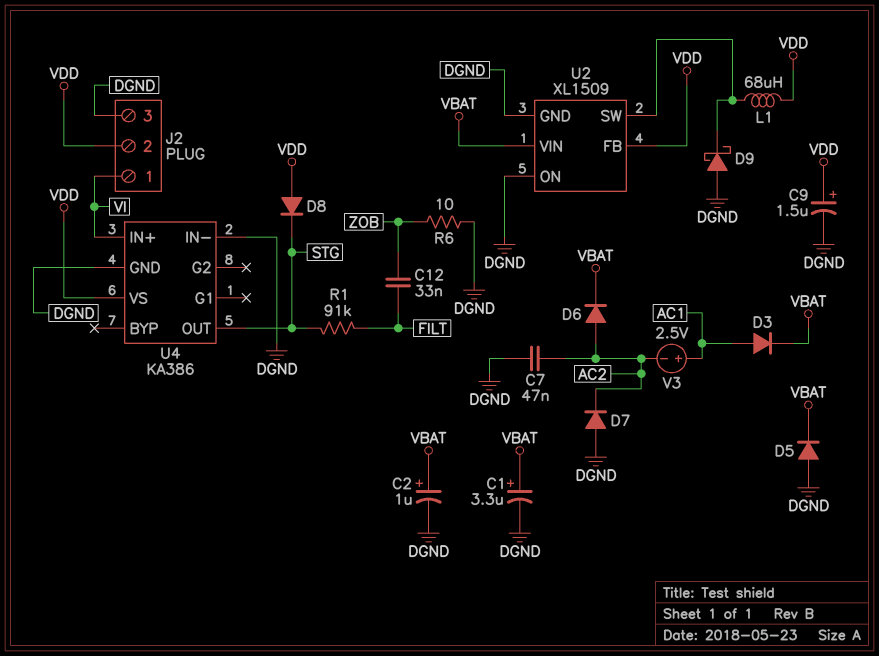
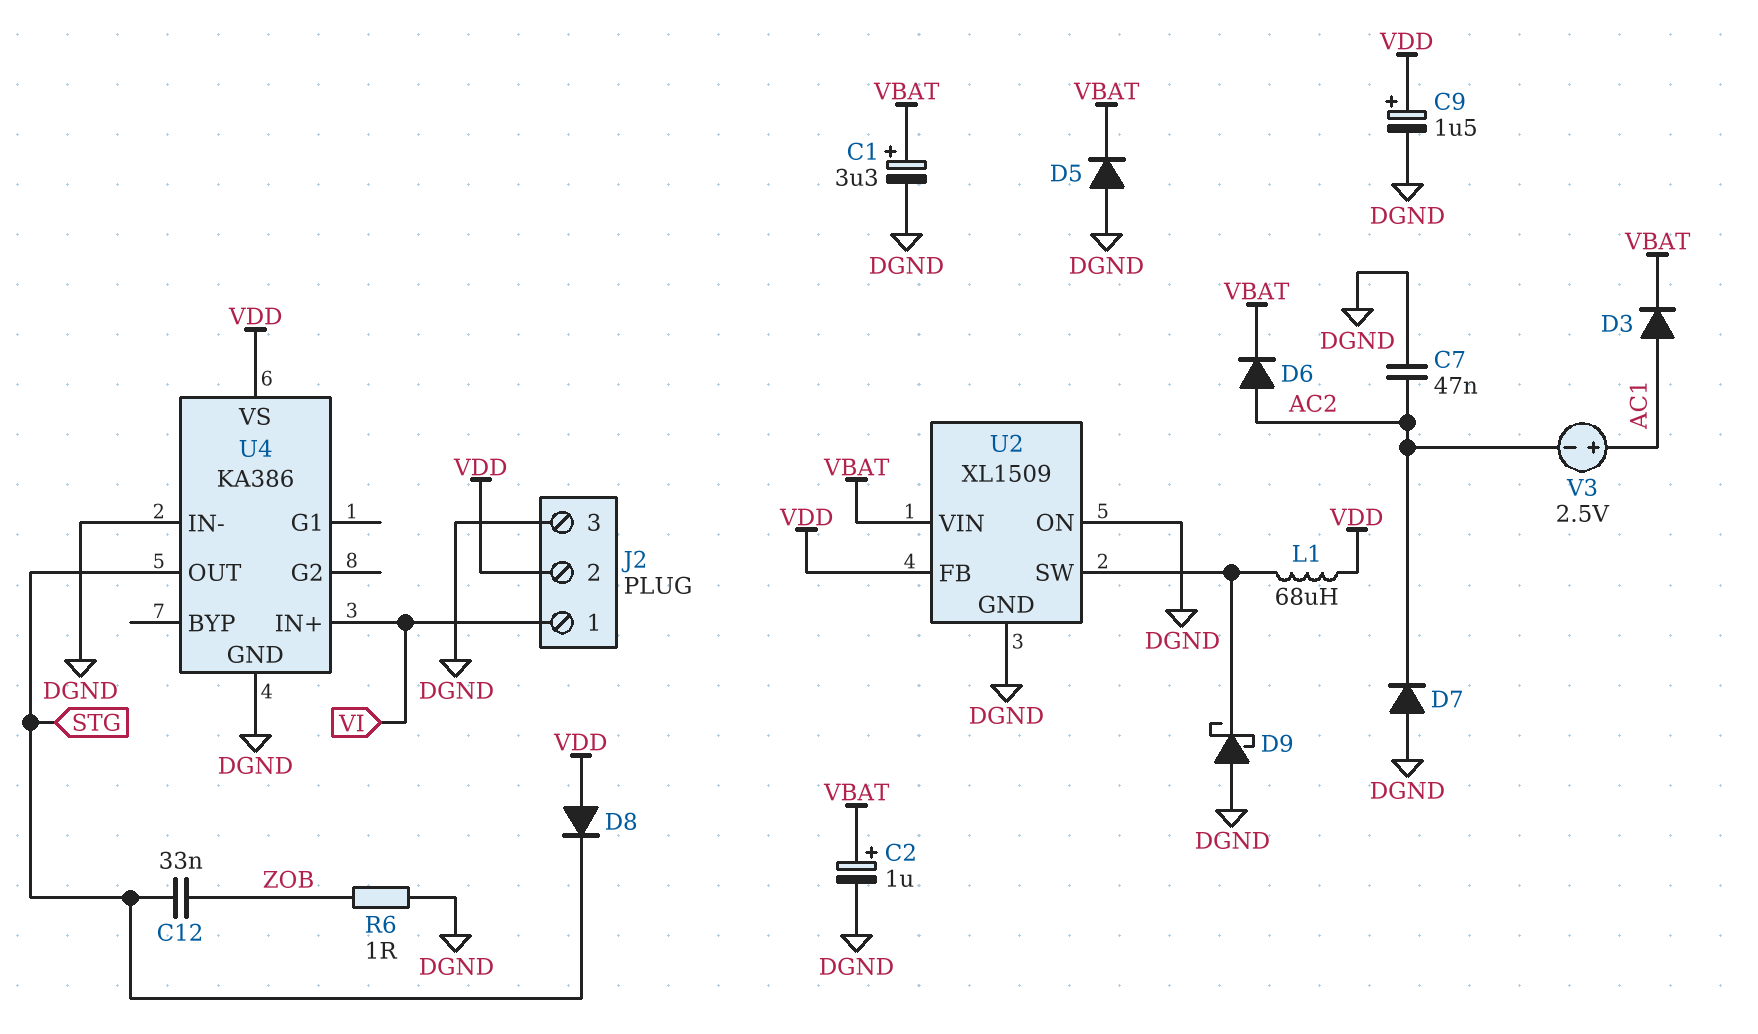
C12: 33nF (FILT, ZOB) -> 33nF (STG, ZOB)
R1: 91k (FILT, STG) -> none
R6: 10 (DGND, ZOB) -> 1 (DGND, ZOB)

